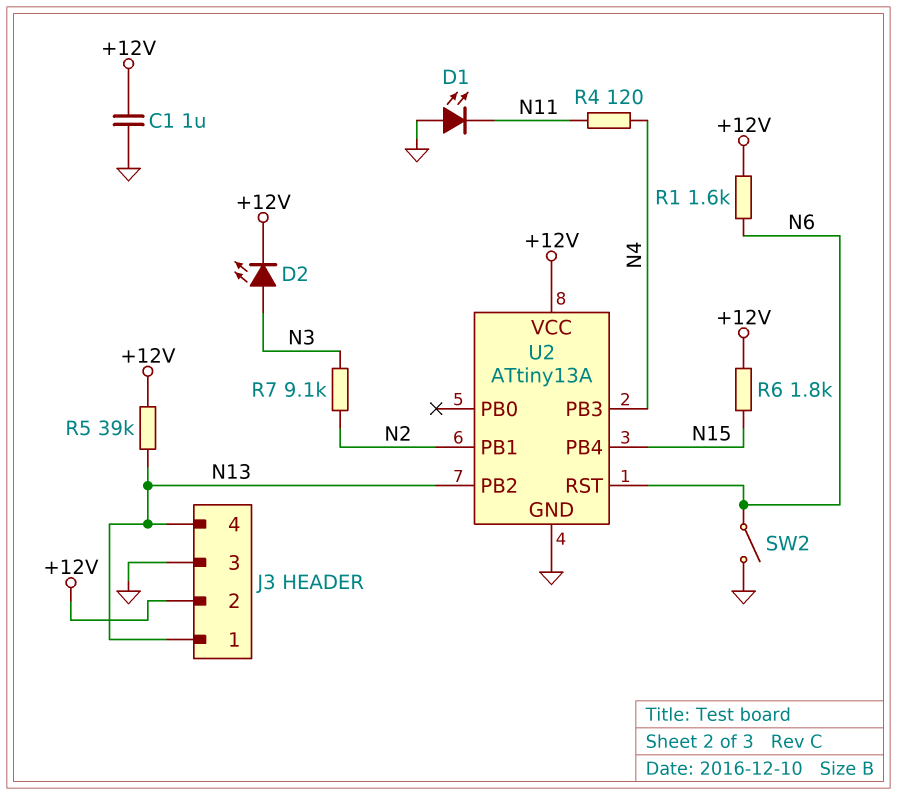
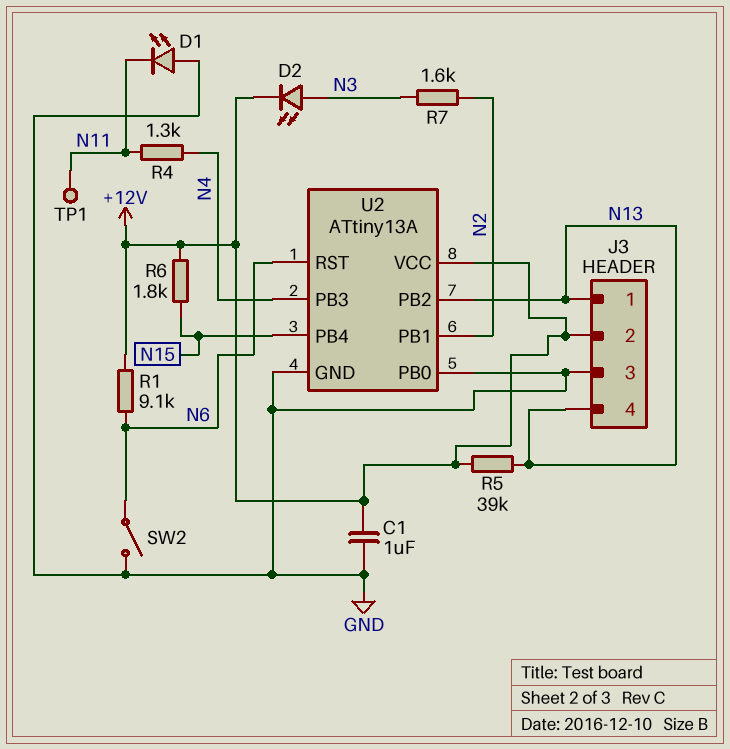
R1: 1.6k (+12V, N6) -> 9.1k (+12V, N6)
R4: 120 (N4, N11) -> 1.3k (N4, N11)
R7: 9.1k (N2, N3) -> 1.6k (N2, N3)
TP1: none -> test point (N11)
U2 pin PB0: none -> GND

